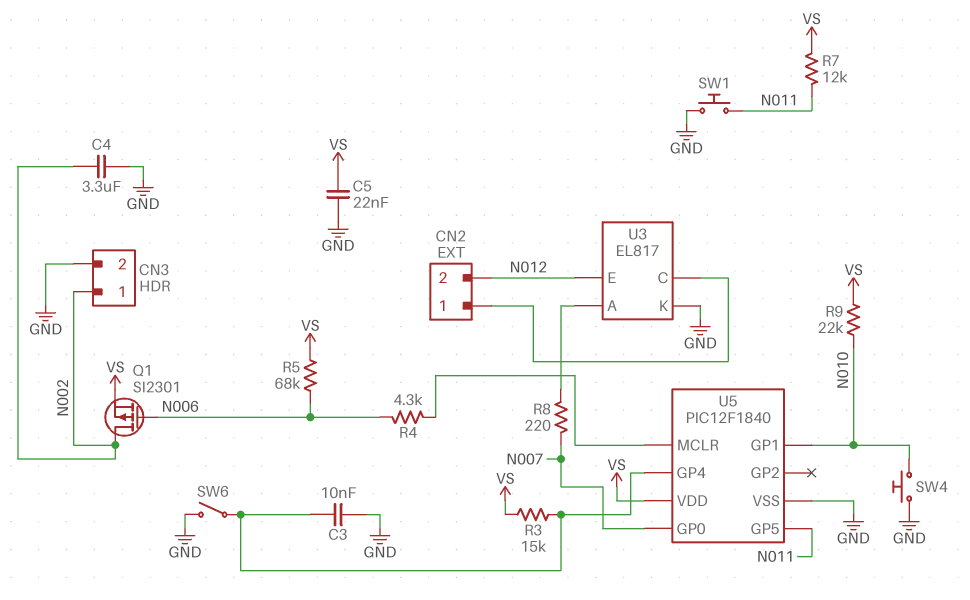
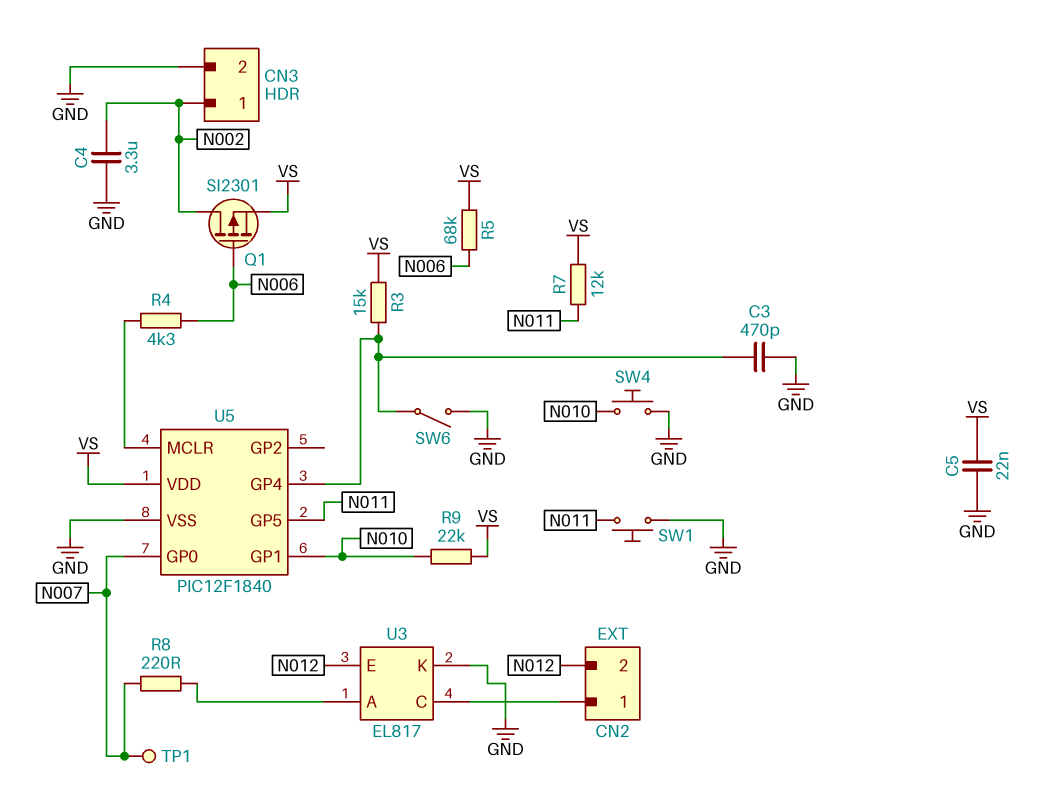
C3: 10nF (GND, U5/GP4) -> 470pF (GND, U5/GP4)
TP1: none -> test point (N007)

